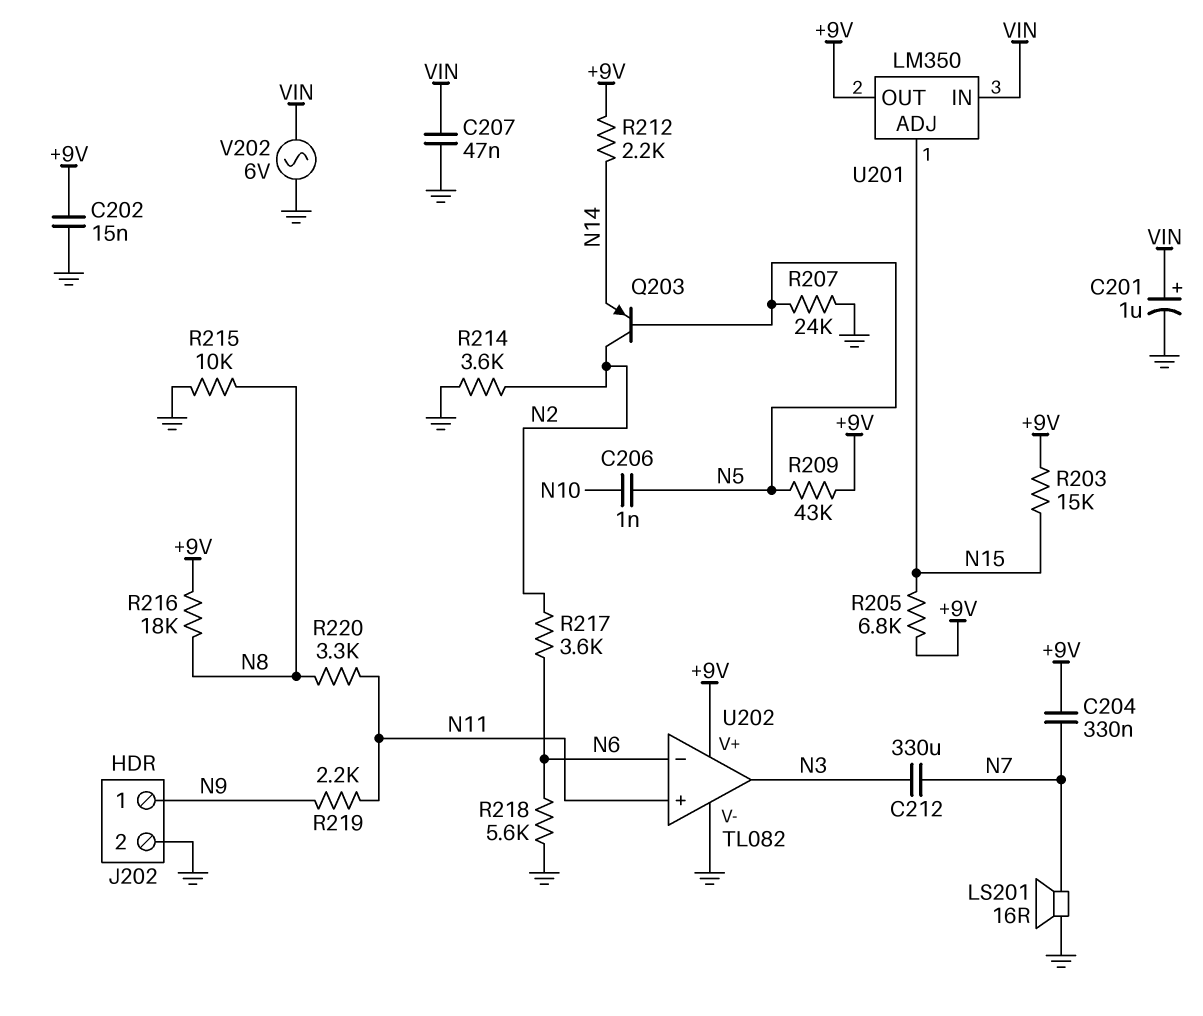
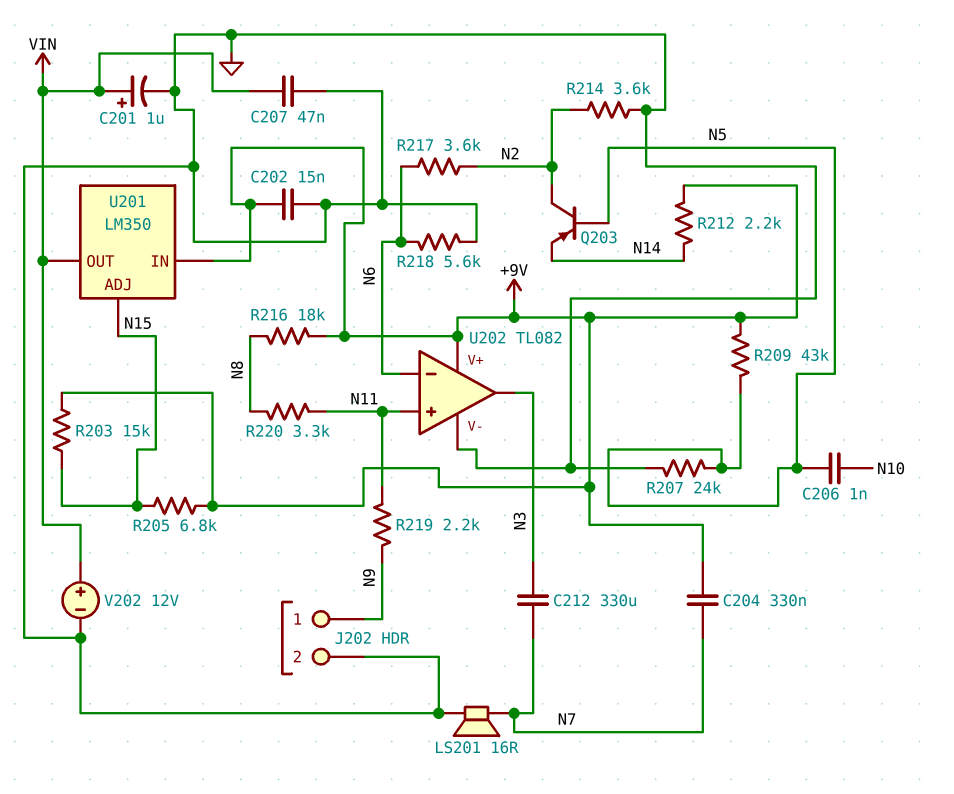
R215: 10k (GND, N8) -> none
U201 pin IN: VIN -> +9V
U201 pin OUT: +9V -> VIN
V202: AC 6V (GND, VIN) -> 12V (plus VIN, minus GND)

